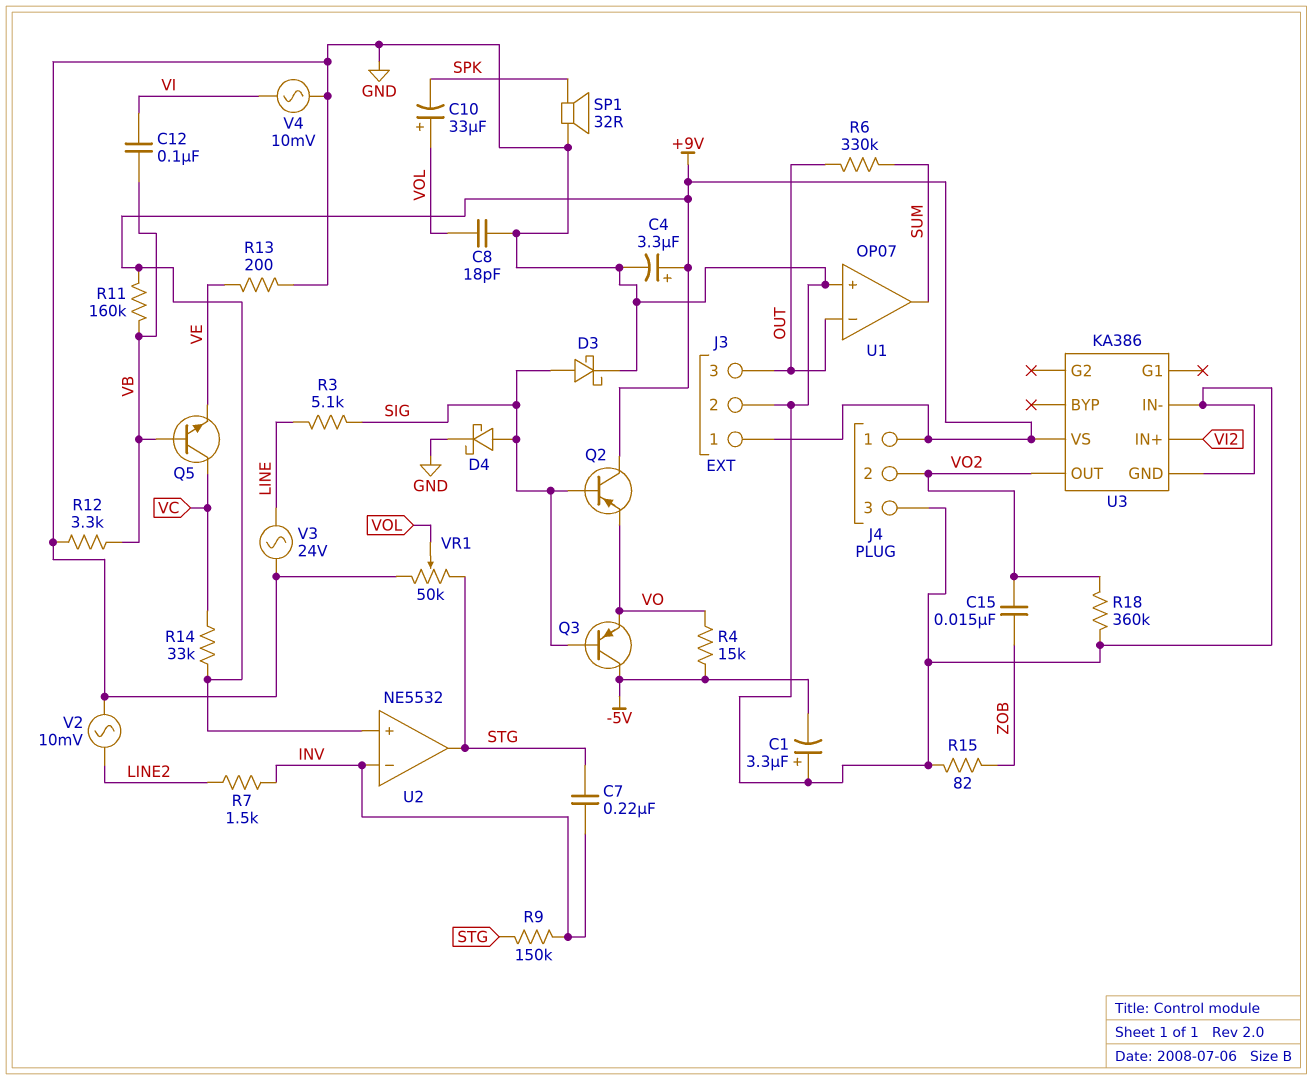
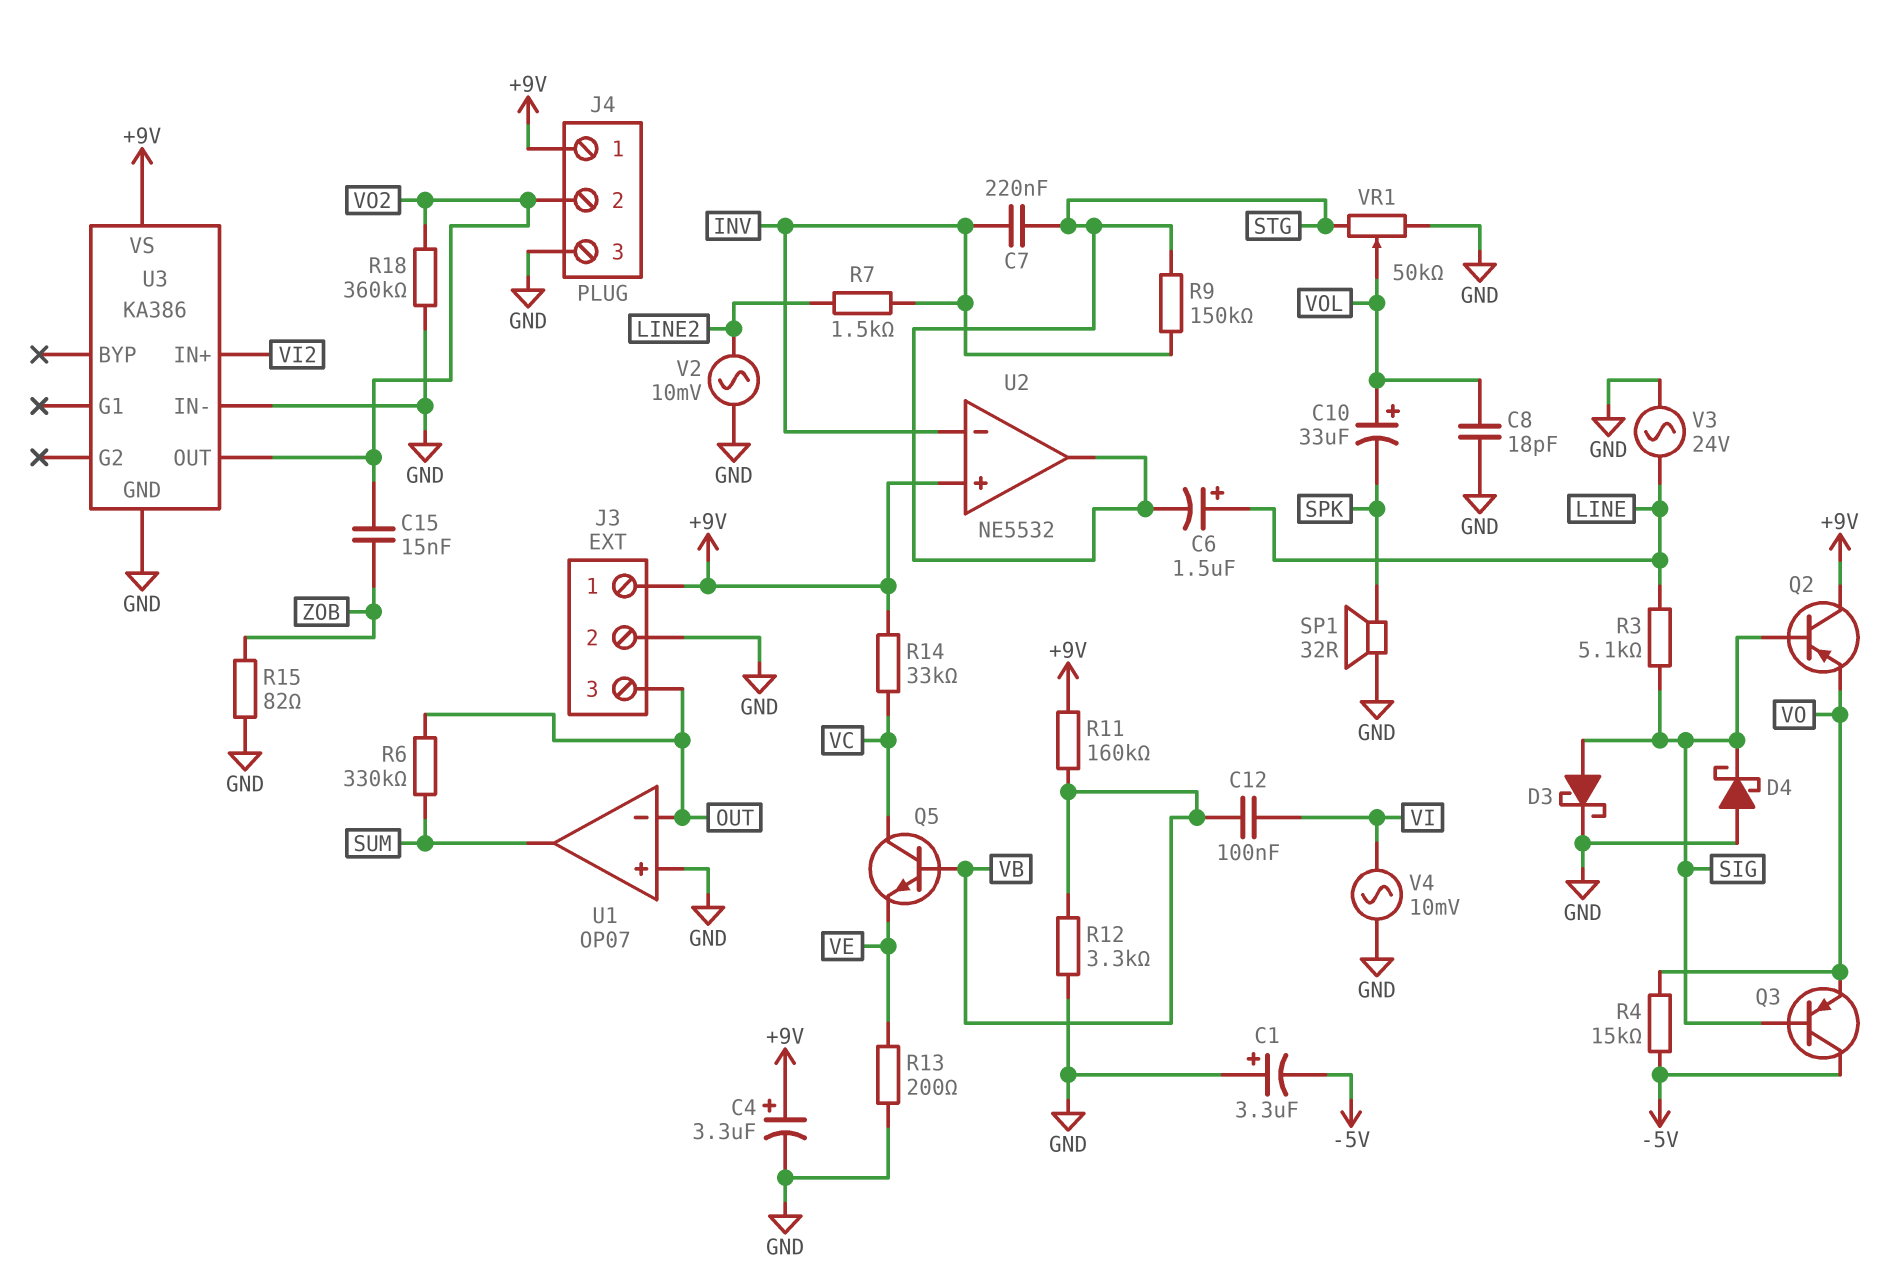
C6: none -> 1.5uF (plus LINE, minus STG)
D4: schottky (A SIG, K GND) -> schottky (A GND, K SIG)

